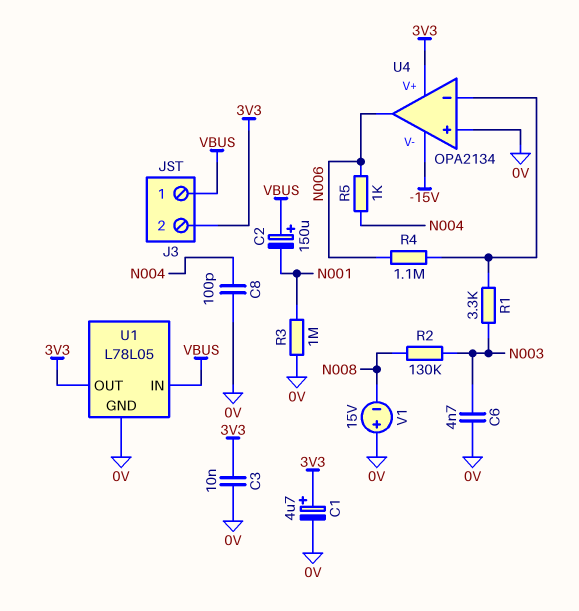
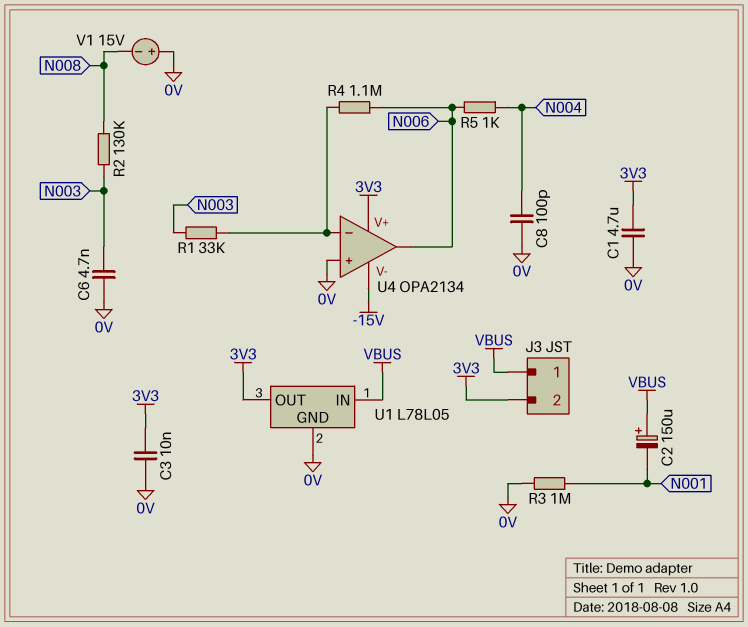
C1: 4.7uF (plus 3V3, minus 0V) -> 4.7uF (0V, 3V3)
R1: 3.3k (N003, U4/in-) -> 33k (N003, U4/in-)

